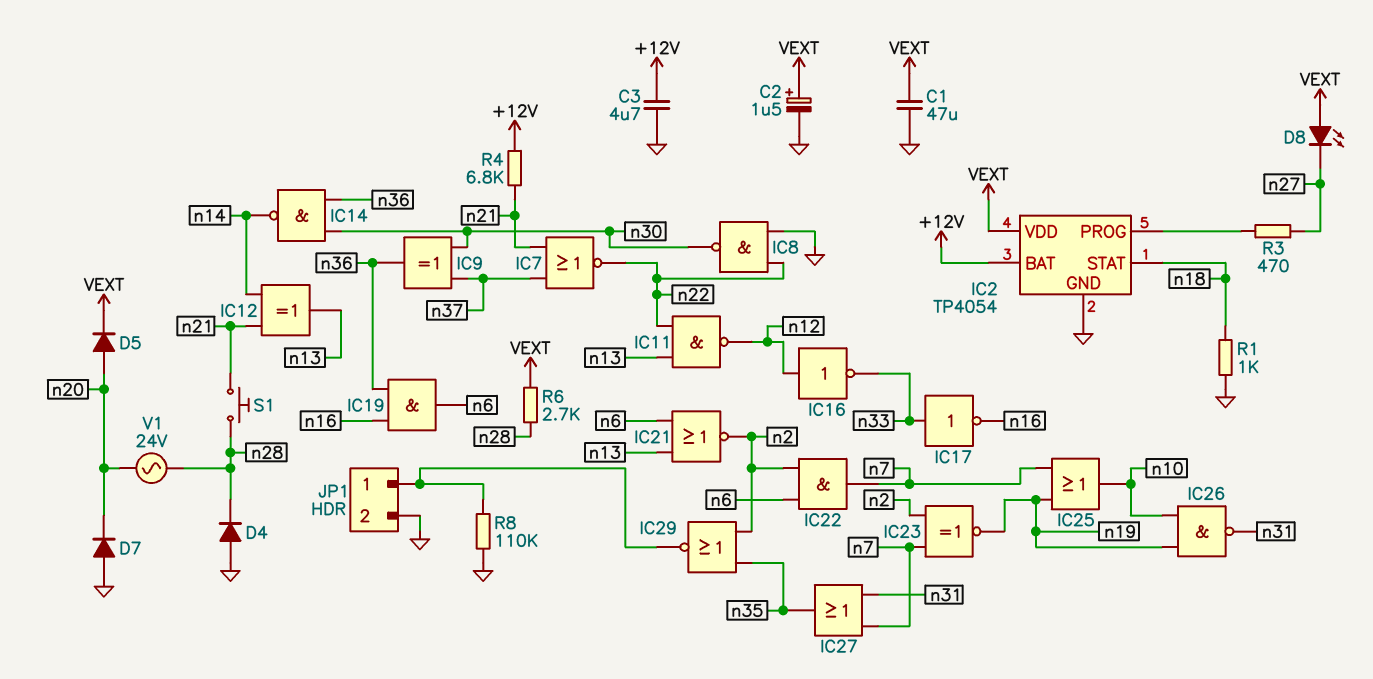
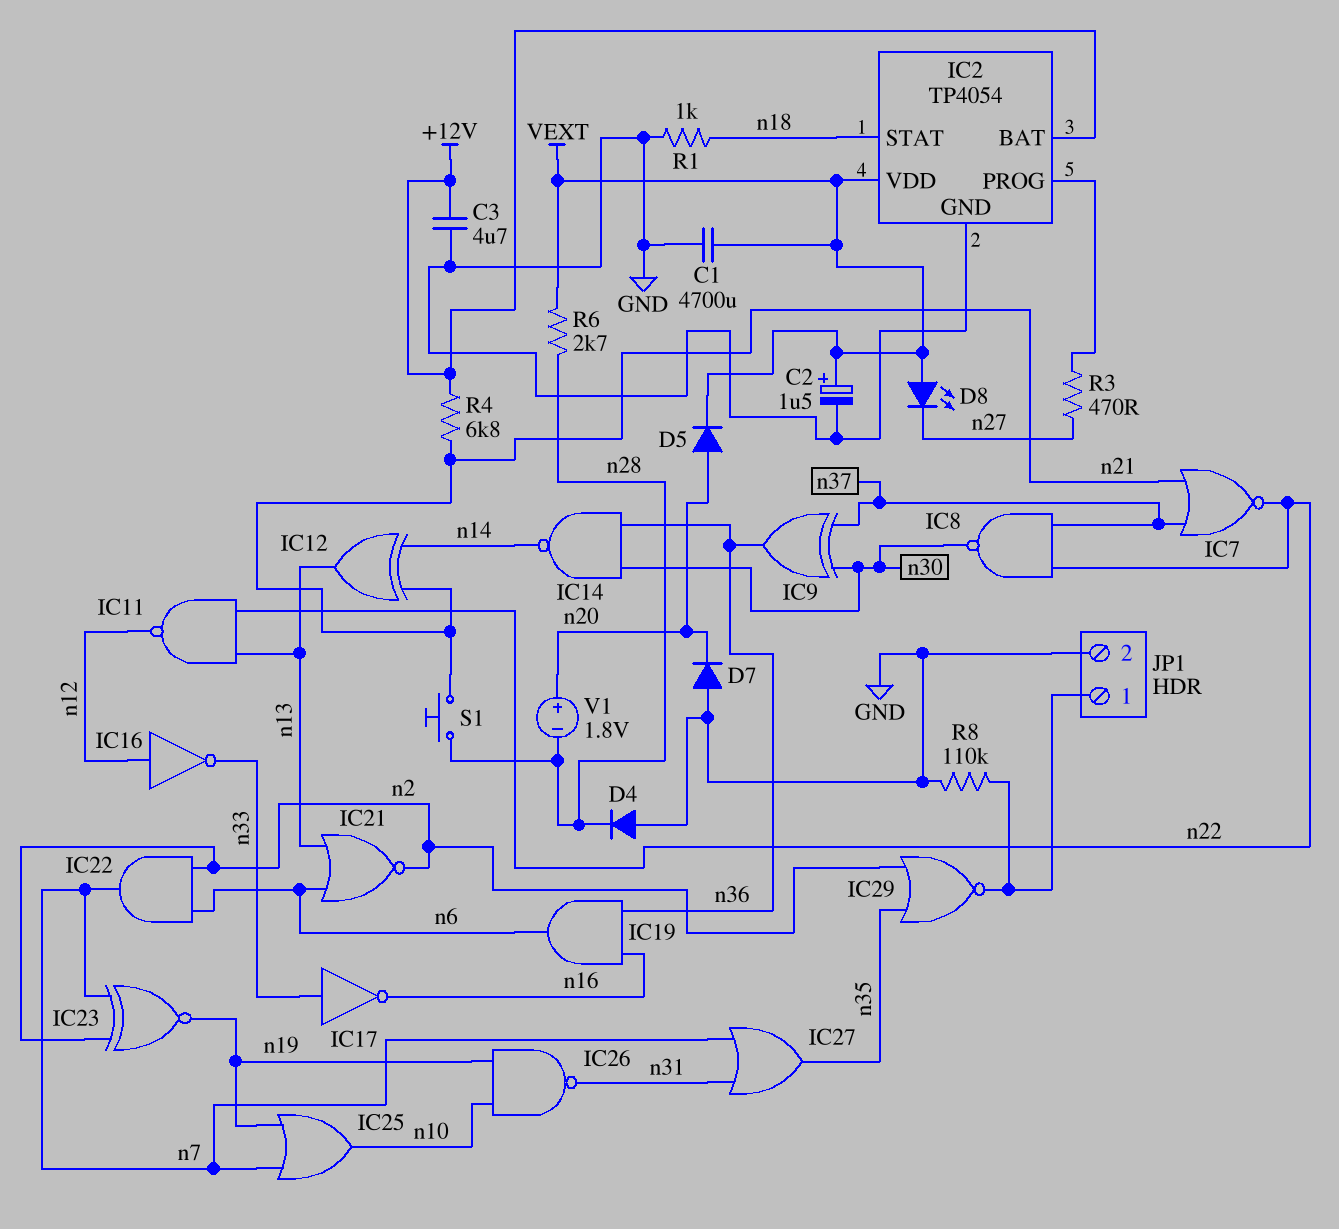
C1: 47uF (GND, VEXT) -> 4700uF (GND, VEXT)
IC8: NAND (in GND, in n22, out n30) -> NAND (in n22, in n37, out n30)
V1: AC 24V (n20, n28) -> 1.8V (plus n20, minus n28)

